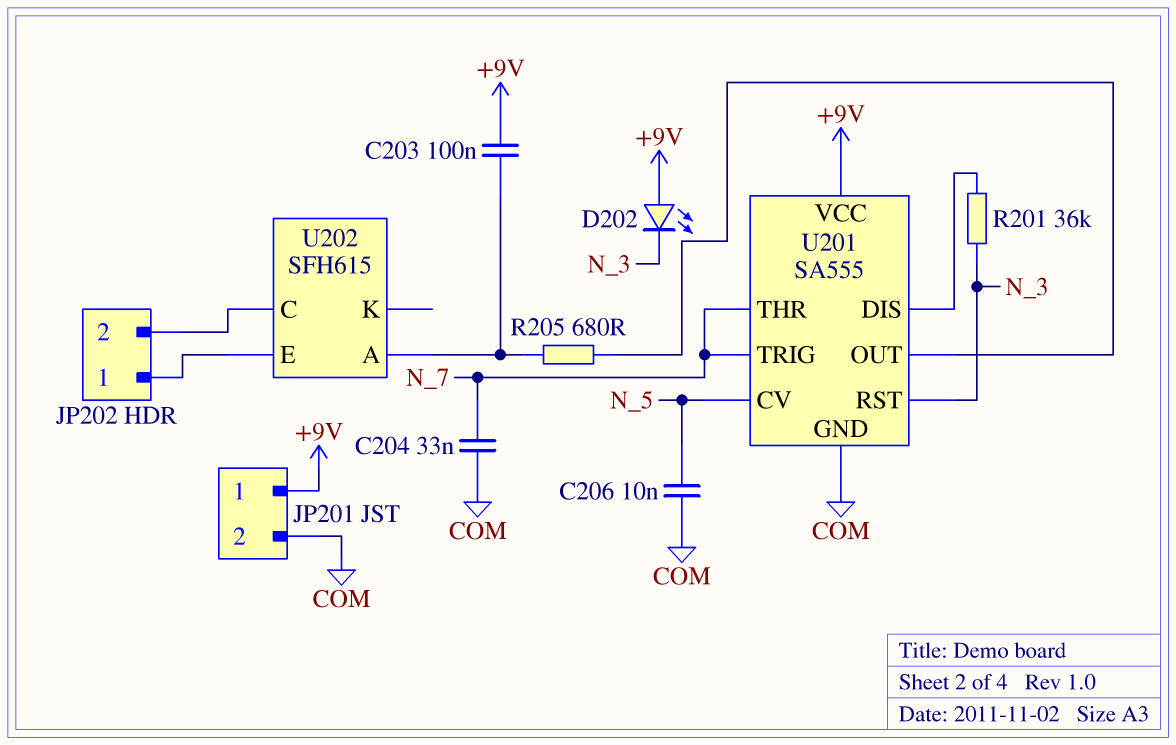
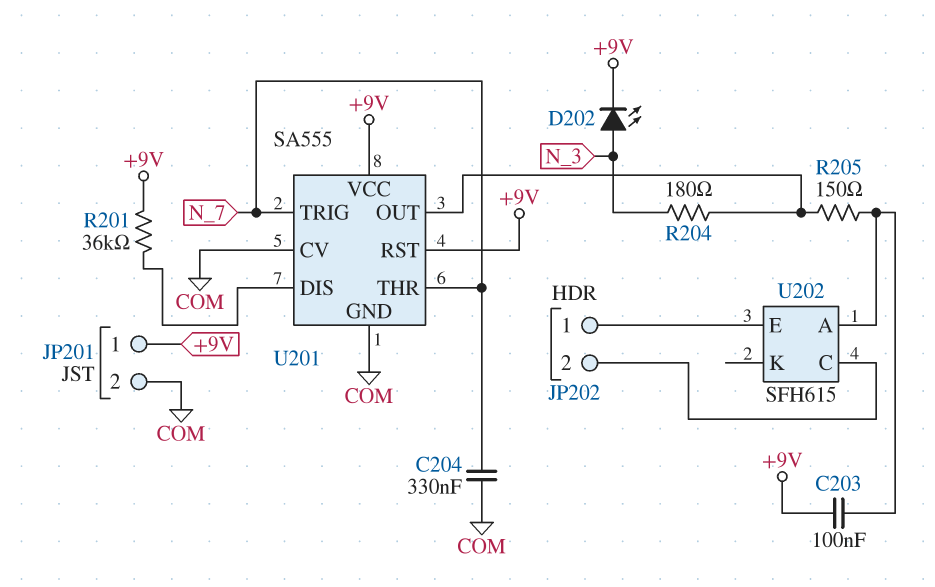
C204: 33nF (COM, N_7) -> 330nF (COM, N_7)
C206: 10nF (COM, N_5) -> none
D202: LED (A +9V, K N_3) -> LED (A N_3, K +9V)
R201: 36k (N_3, U201/DIS) -> 36k (+9V, U201/DIS)
R204: none -> 180 (N_3, U201/OUT)
R205: 680 (U201/OUT, U202/A) -> 150 (U201/OUT, U202/A)
U201 pin CV: N_5 -> COM
U201 pin RST: N_3 -> +9V

